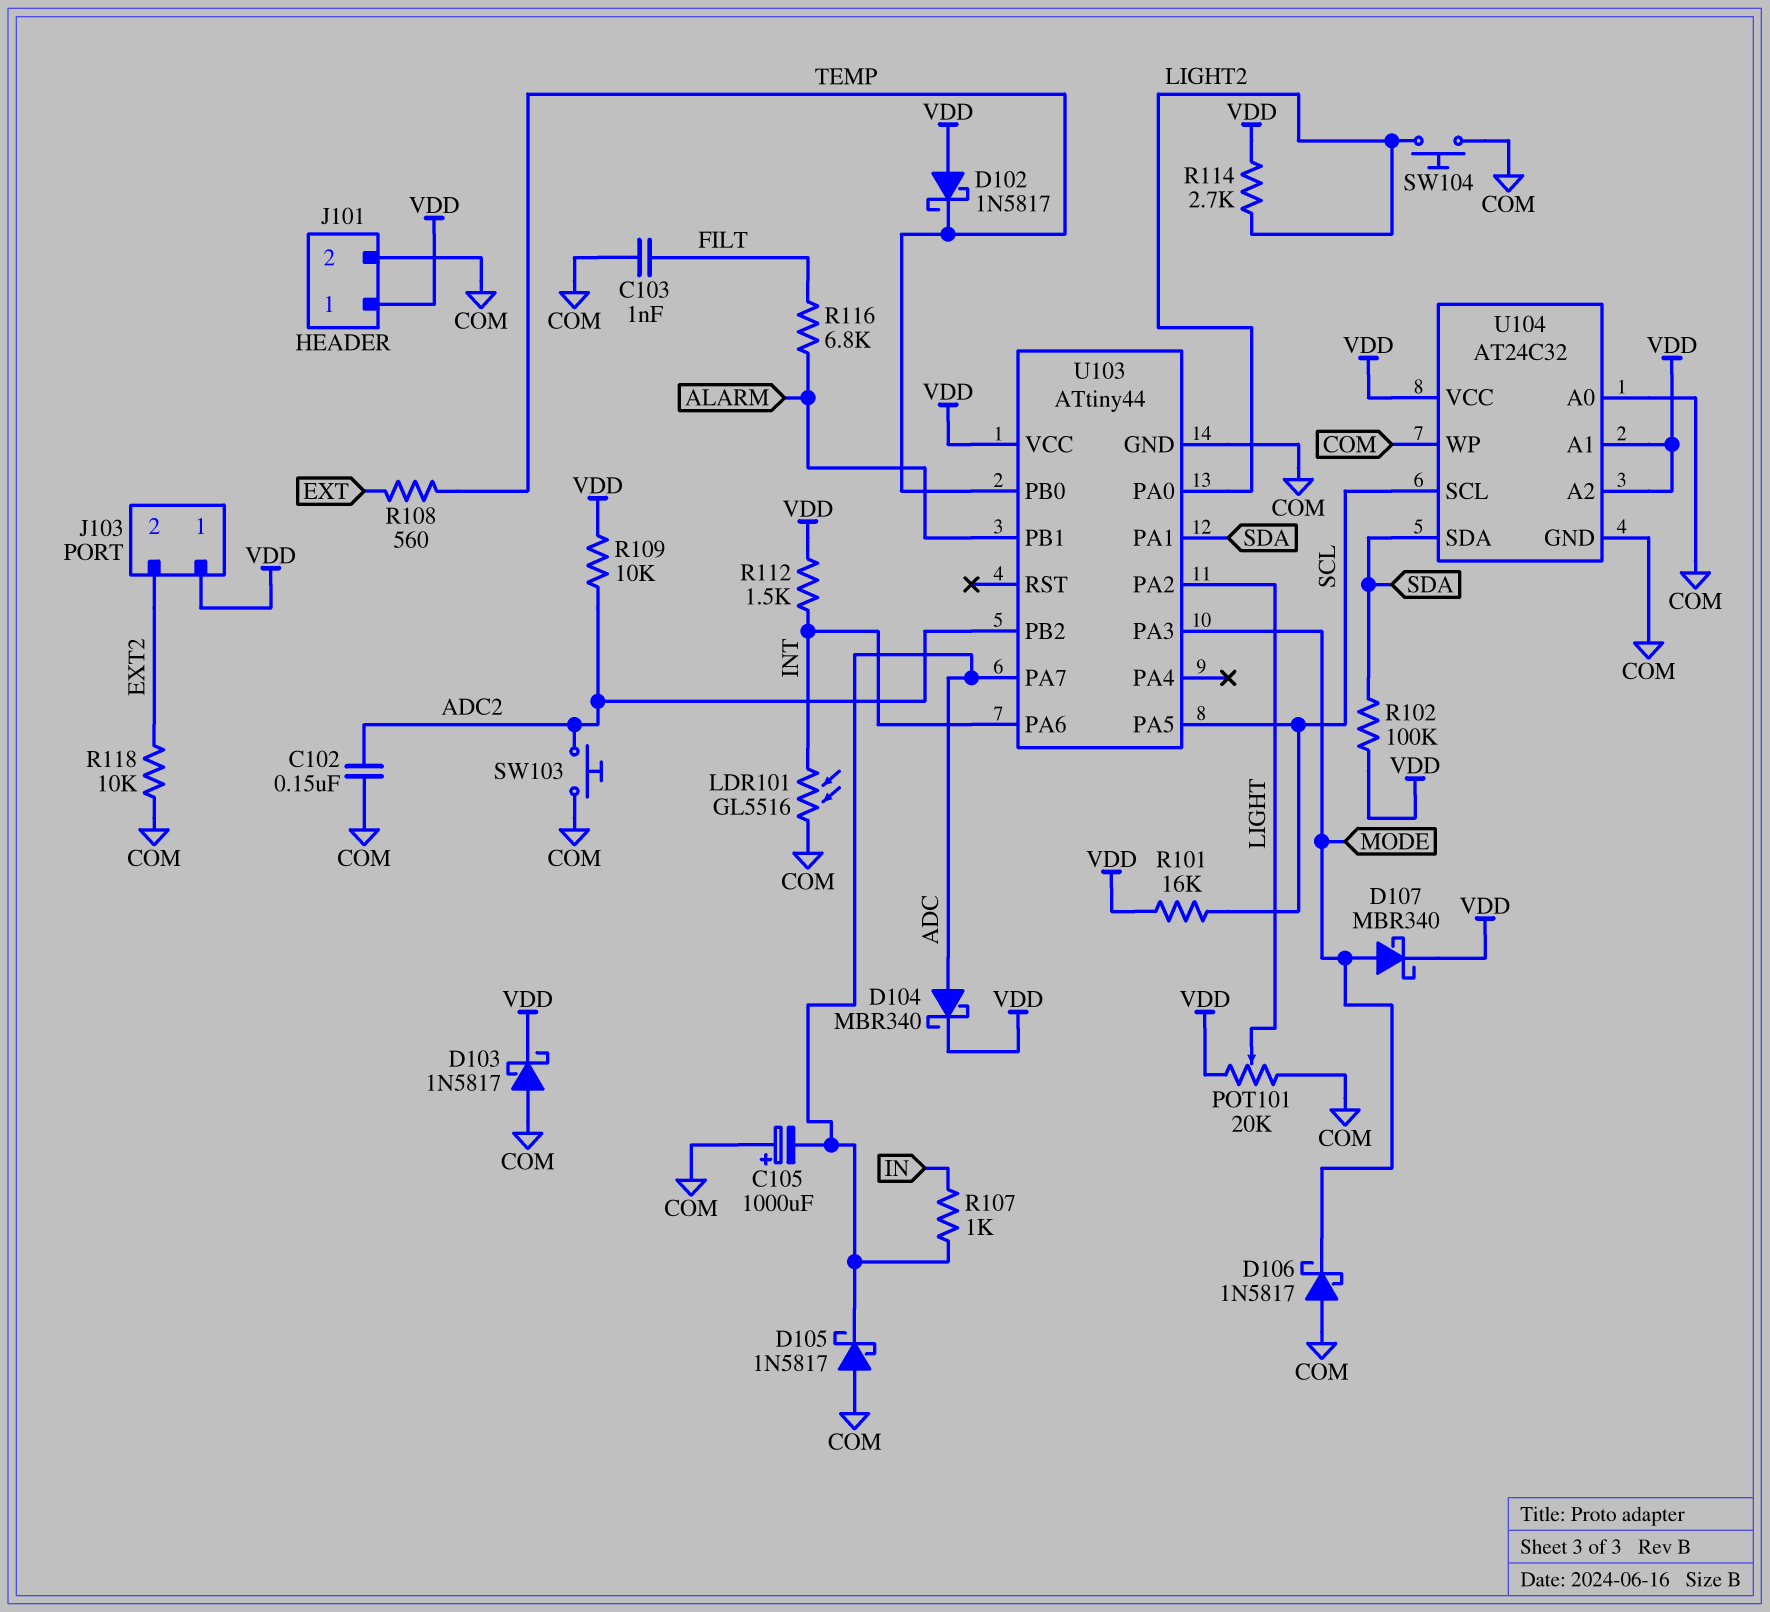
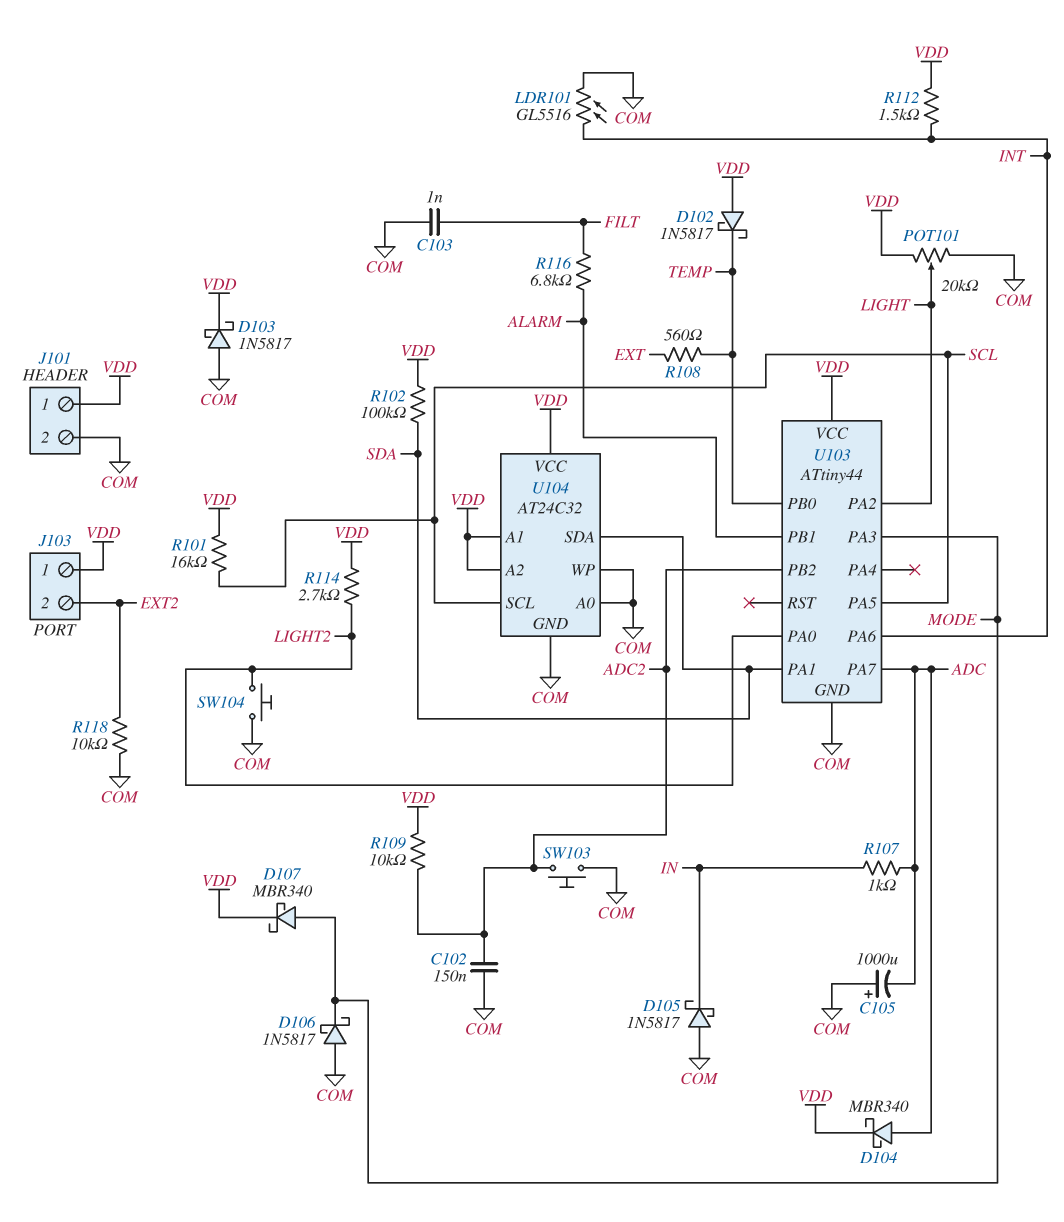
D105: schottky 1N5817 (A COM, K ADC) -> schottky 1N5817 (A COM, K IN)

